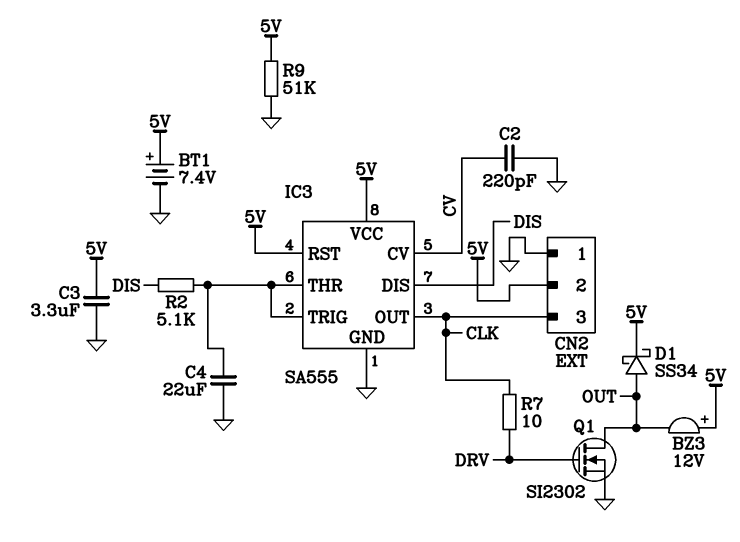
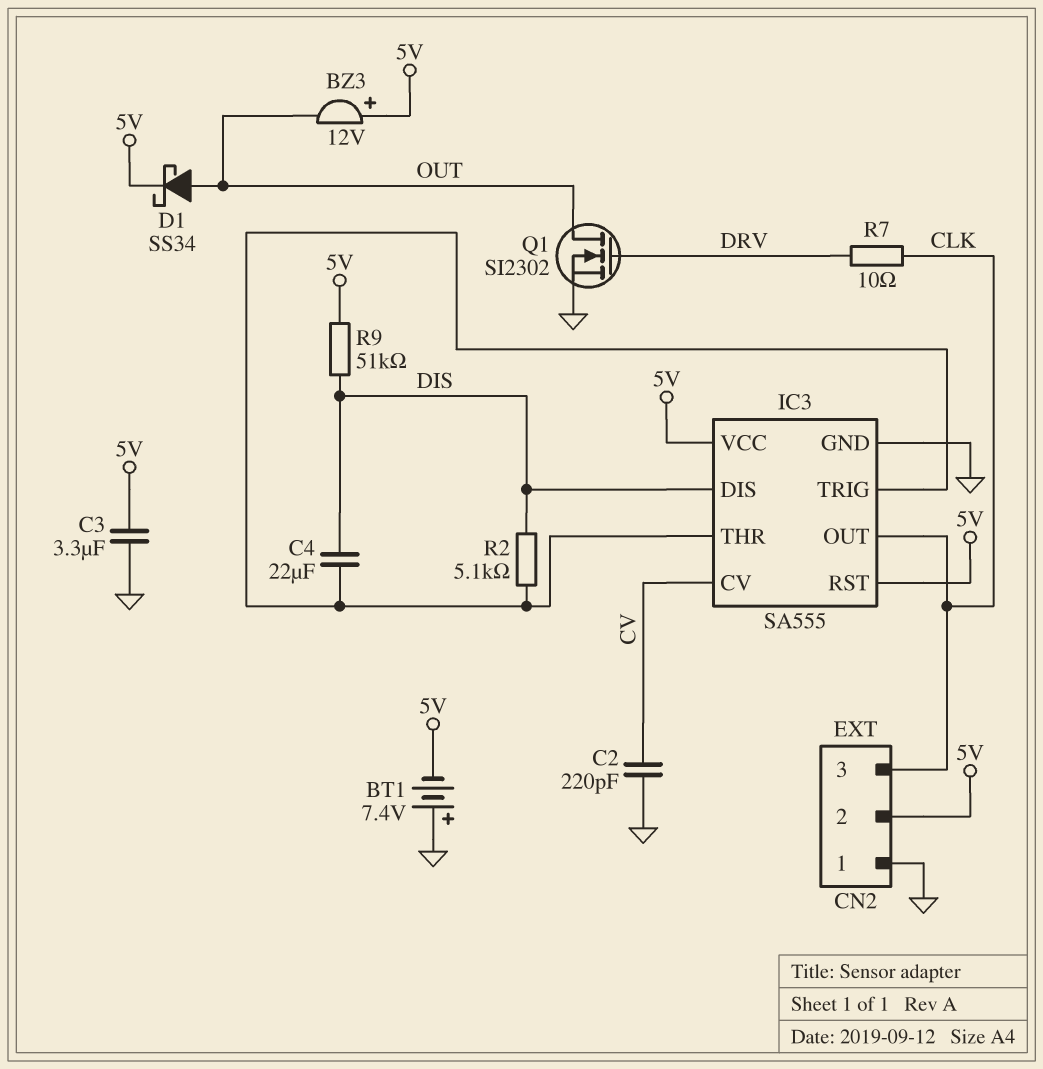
BT1: 7.4V (plus 5V, minus GND) -> 7.4V (plus GND, minus 5V)
C4: 22uF (GND, IC3/THR) -> 22uF (DIS, IC3/THR)
R9: 51k (5V, GND) -> 51k (5V, DIS)

